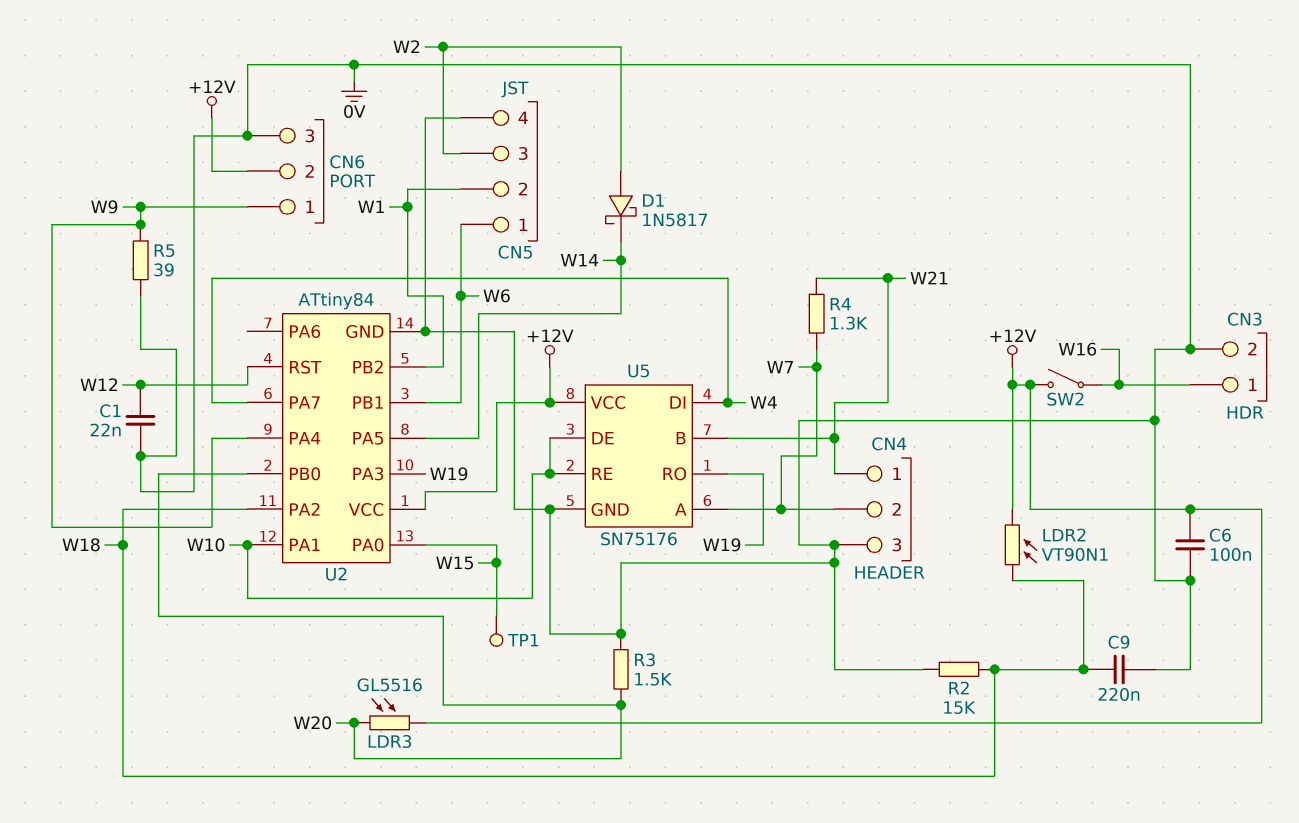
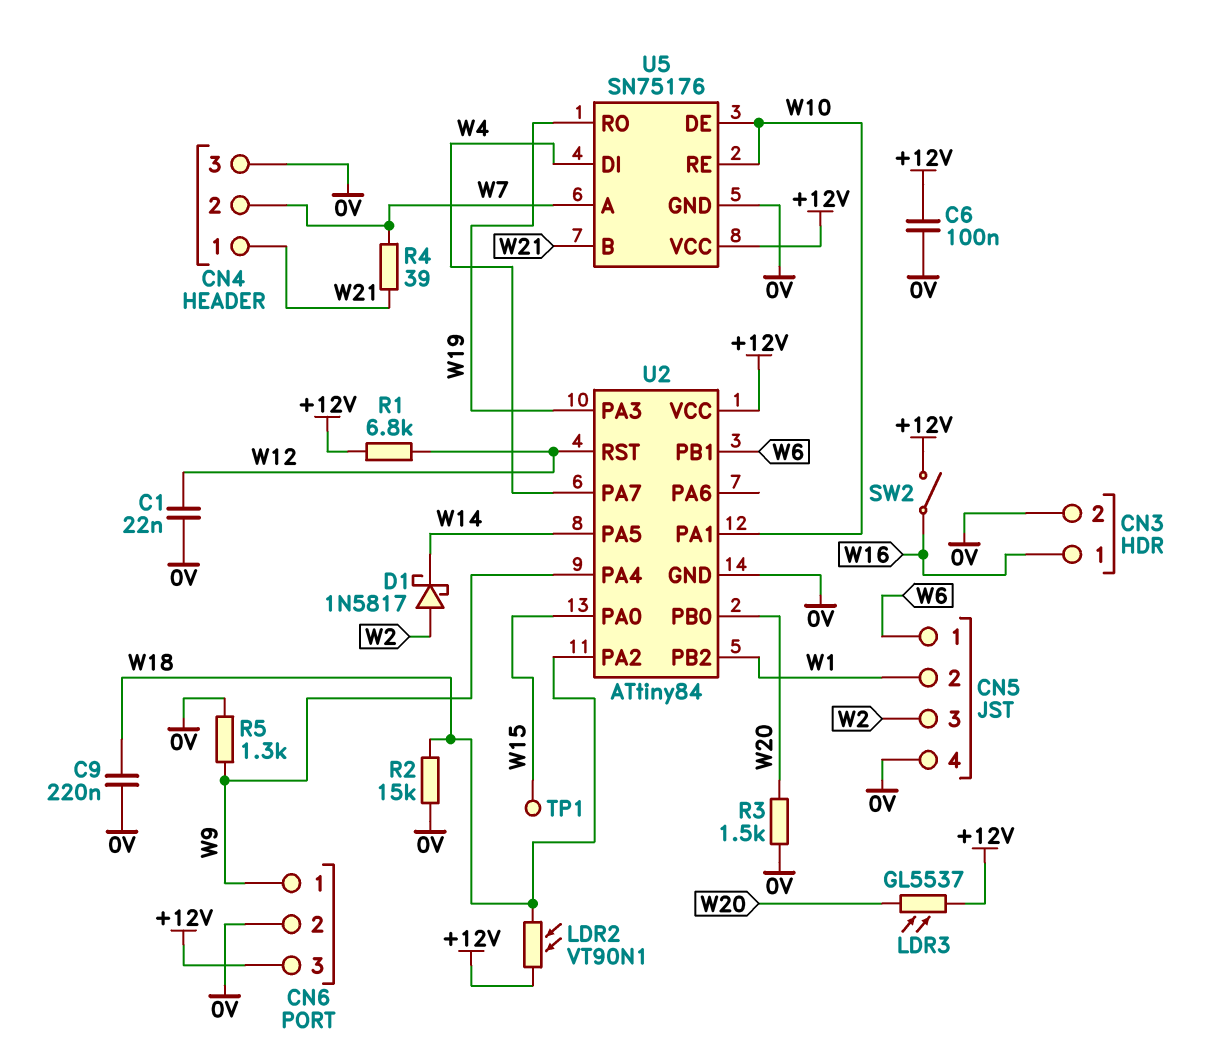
CN6 pin 2: +12V -> 0V
CN6 pin 3: 0V -> +12V
LDR3: GL5516 (+12V, W20) -> GL5537 (+12V, W20)
R1: none -> 6.8k (+12V, W12)
R4: 1.3k (W7, W21) -> 39 (W7, W21)
R5: 39 (0V, W9) -> 1.3k (0V, W9)

